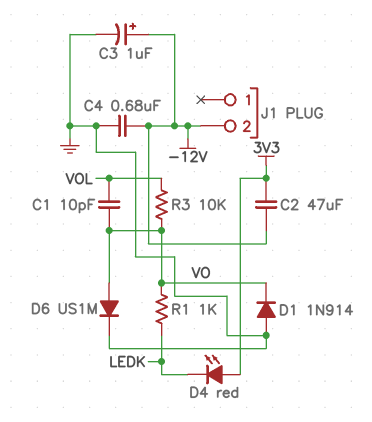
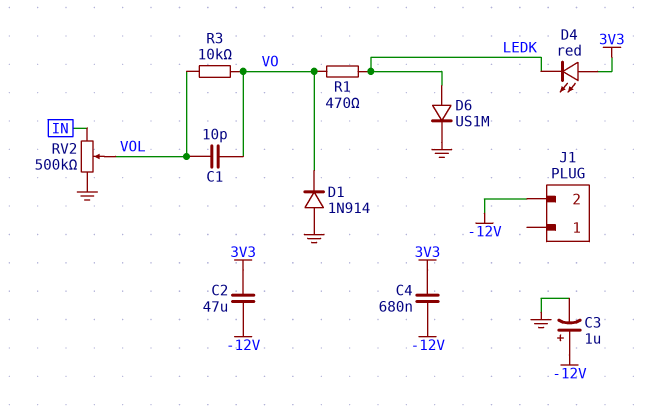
C4: 680nF (-12V, GND) -> 680nF (-12V, 3V3)
D6: diode US1M (A VO, K GND) -> diode US1M (A LEDK, K GND)
R1: 1k (LEDK, VO) -> 470 (LEDK, VO)
RV2: none -> 500k (GND, IN, wiper VOL)

